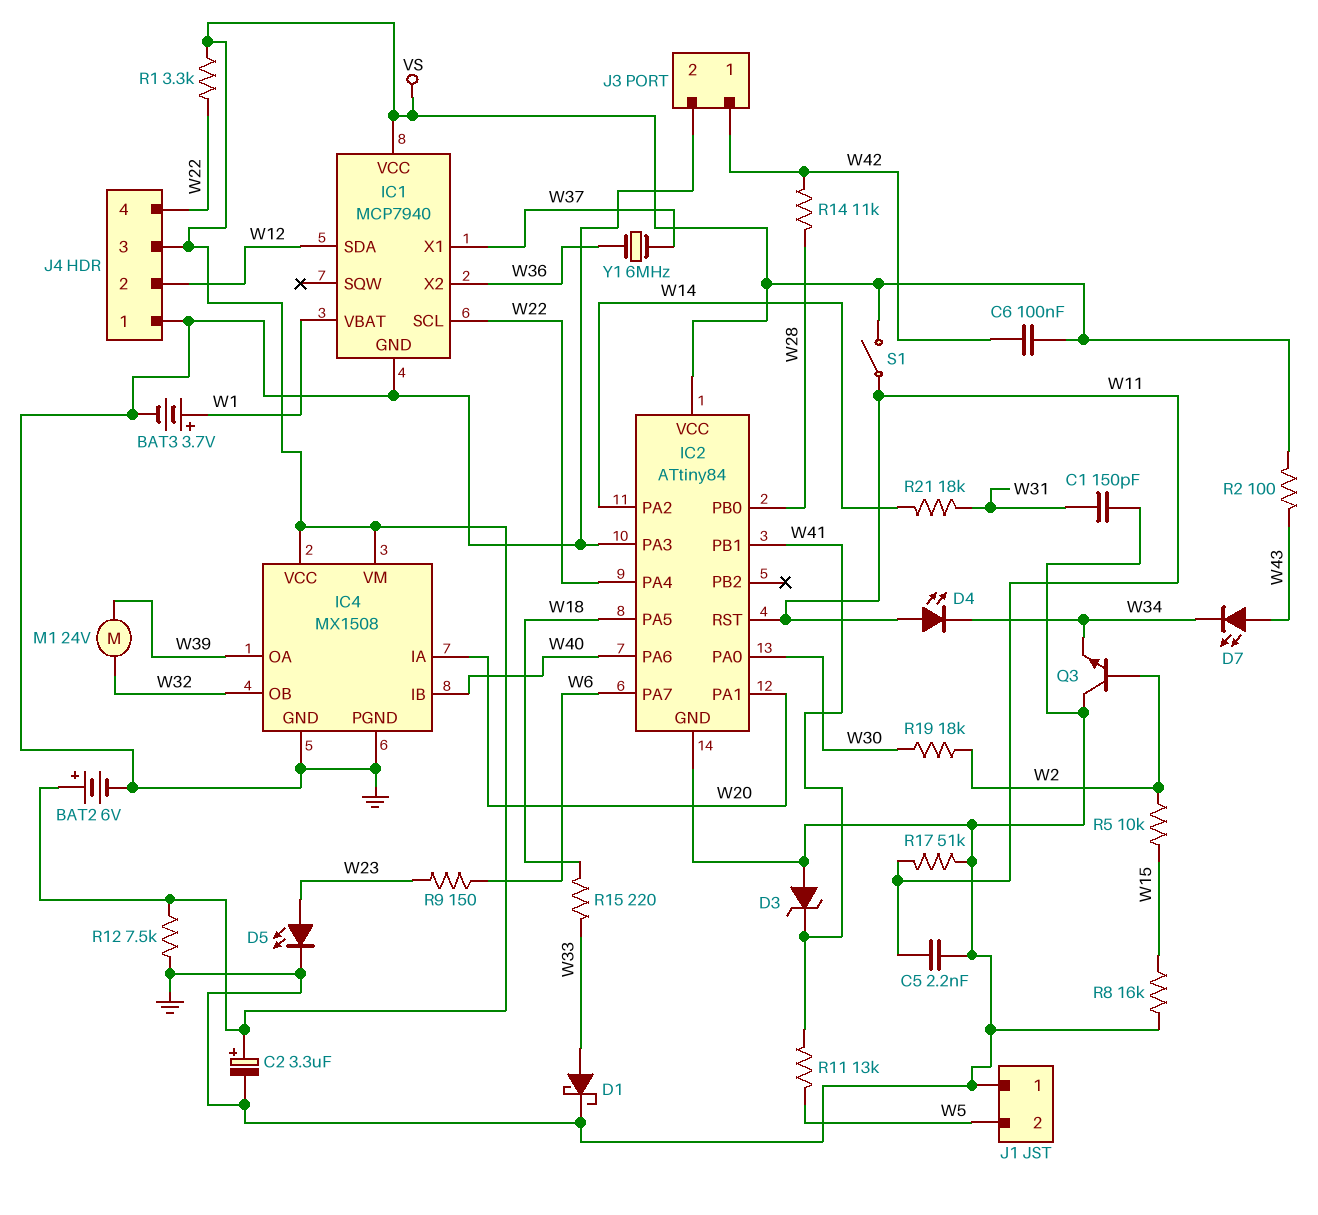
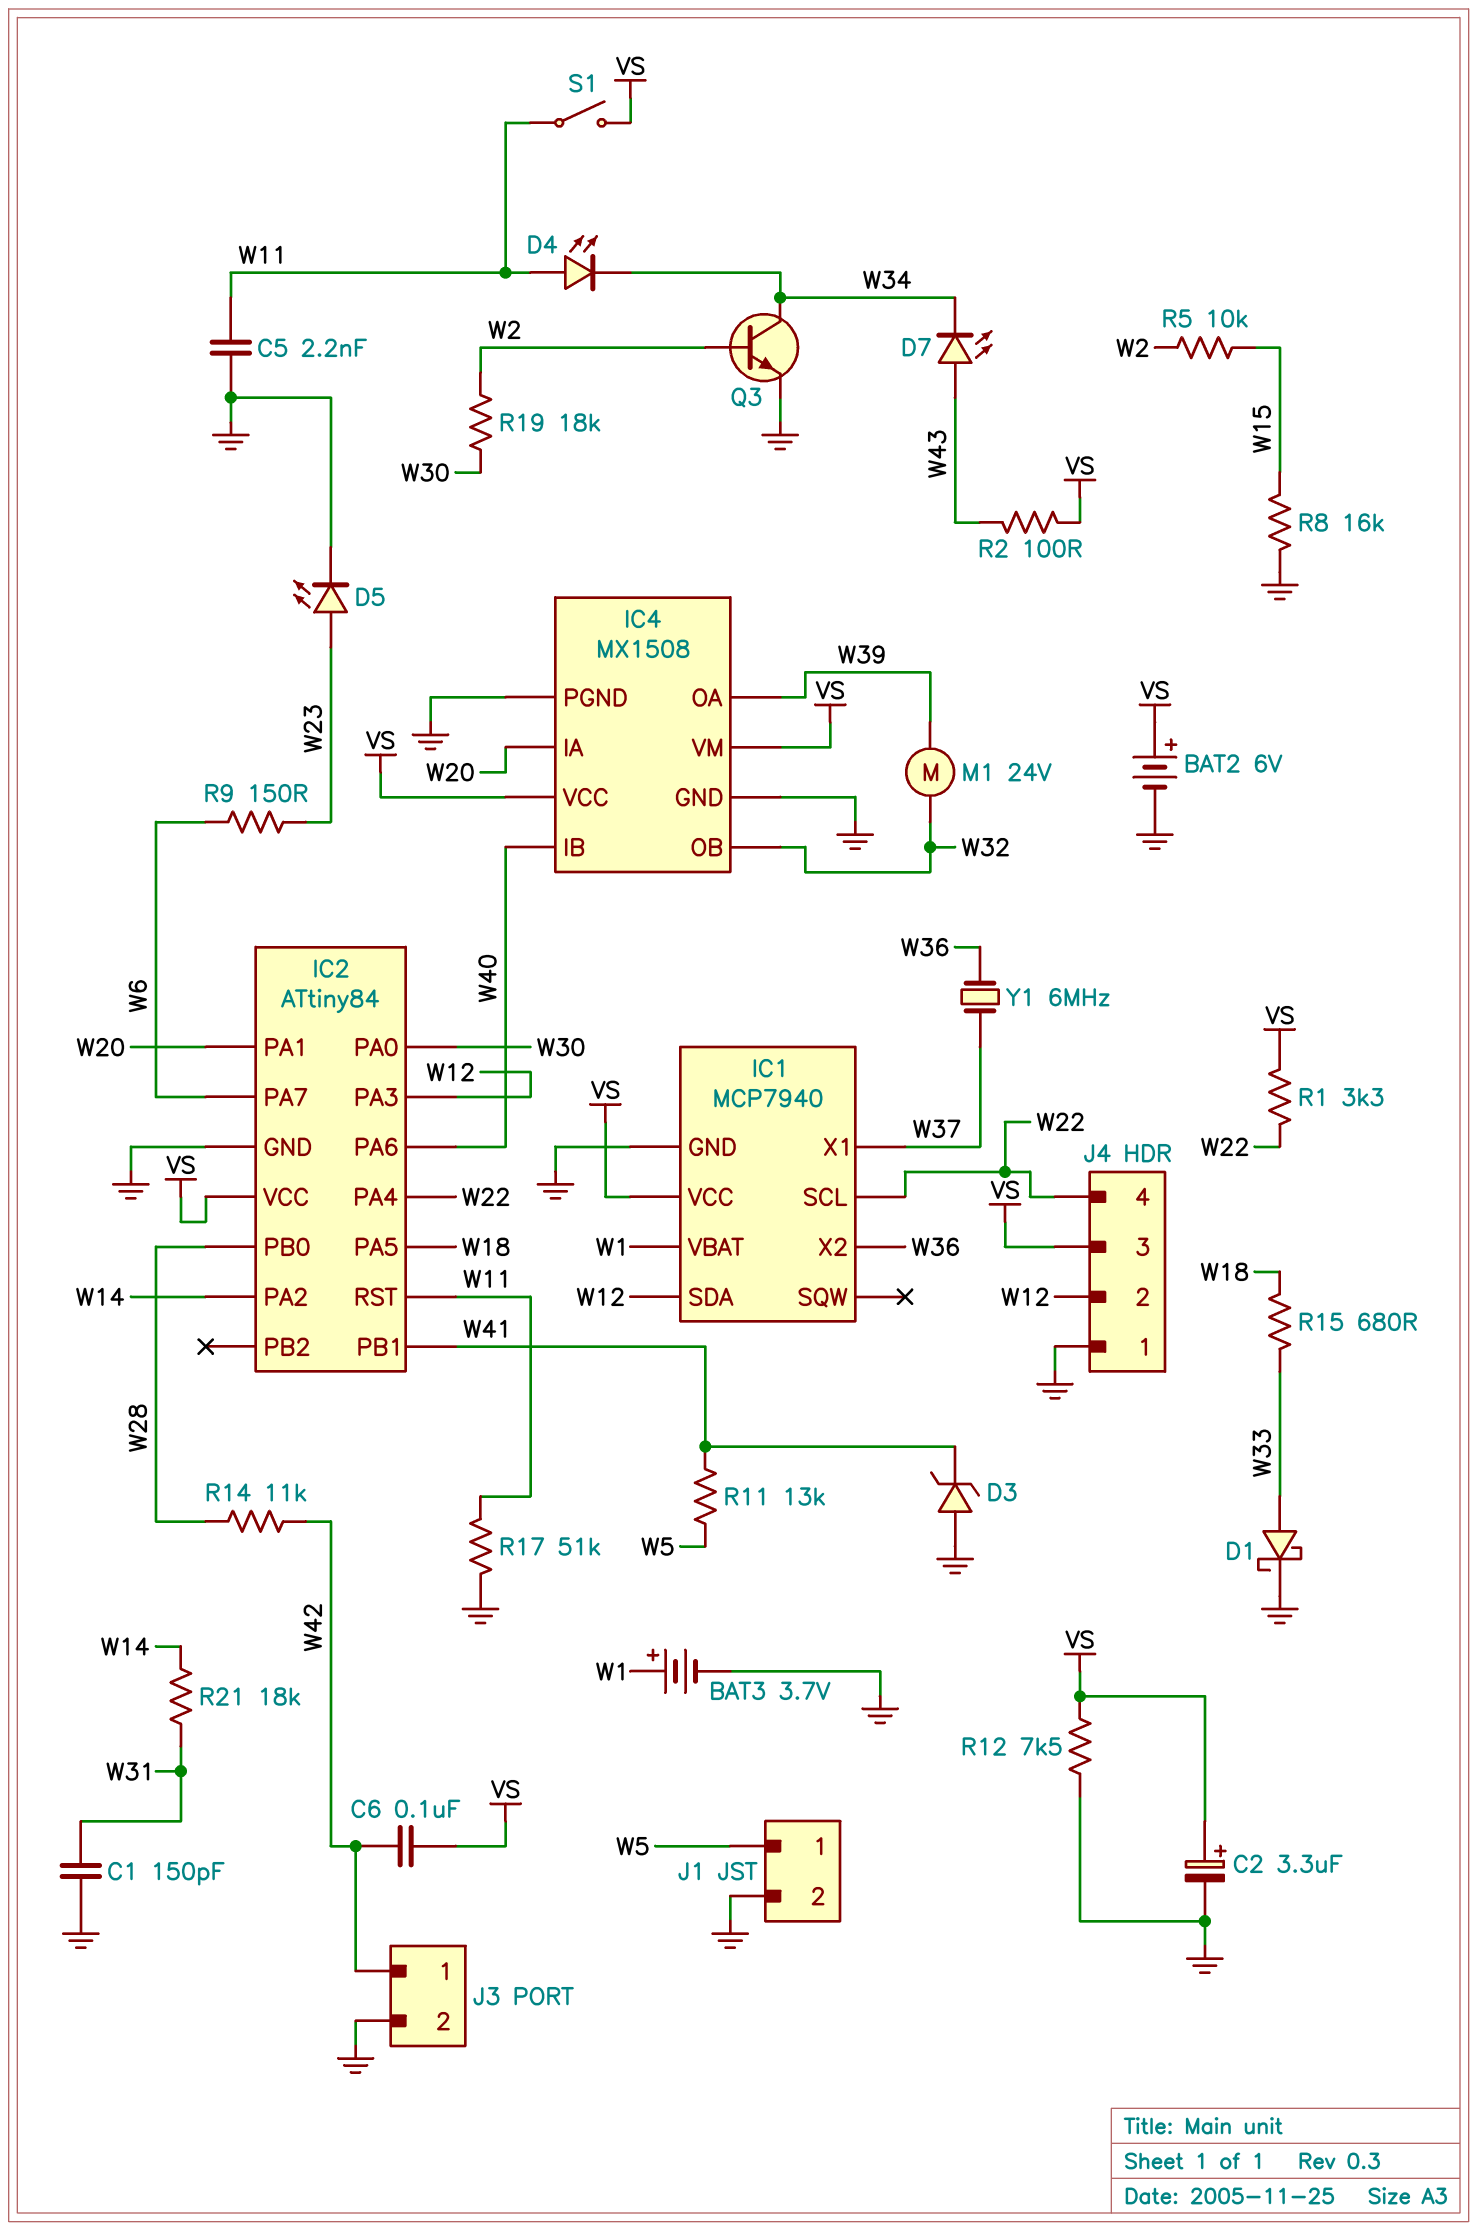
IC2 pin PA3: GND -> W12
J1 pin 1: GND -> W5
J1 pin 2: W5 -> GND
Q3: NPN (B W2, C GND, E W34) -> NPN (B W2, C W34, E GND)
R15: 220 (W18, W33) -> 680 (W18, W33)

